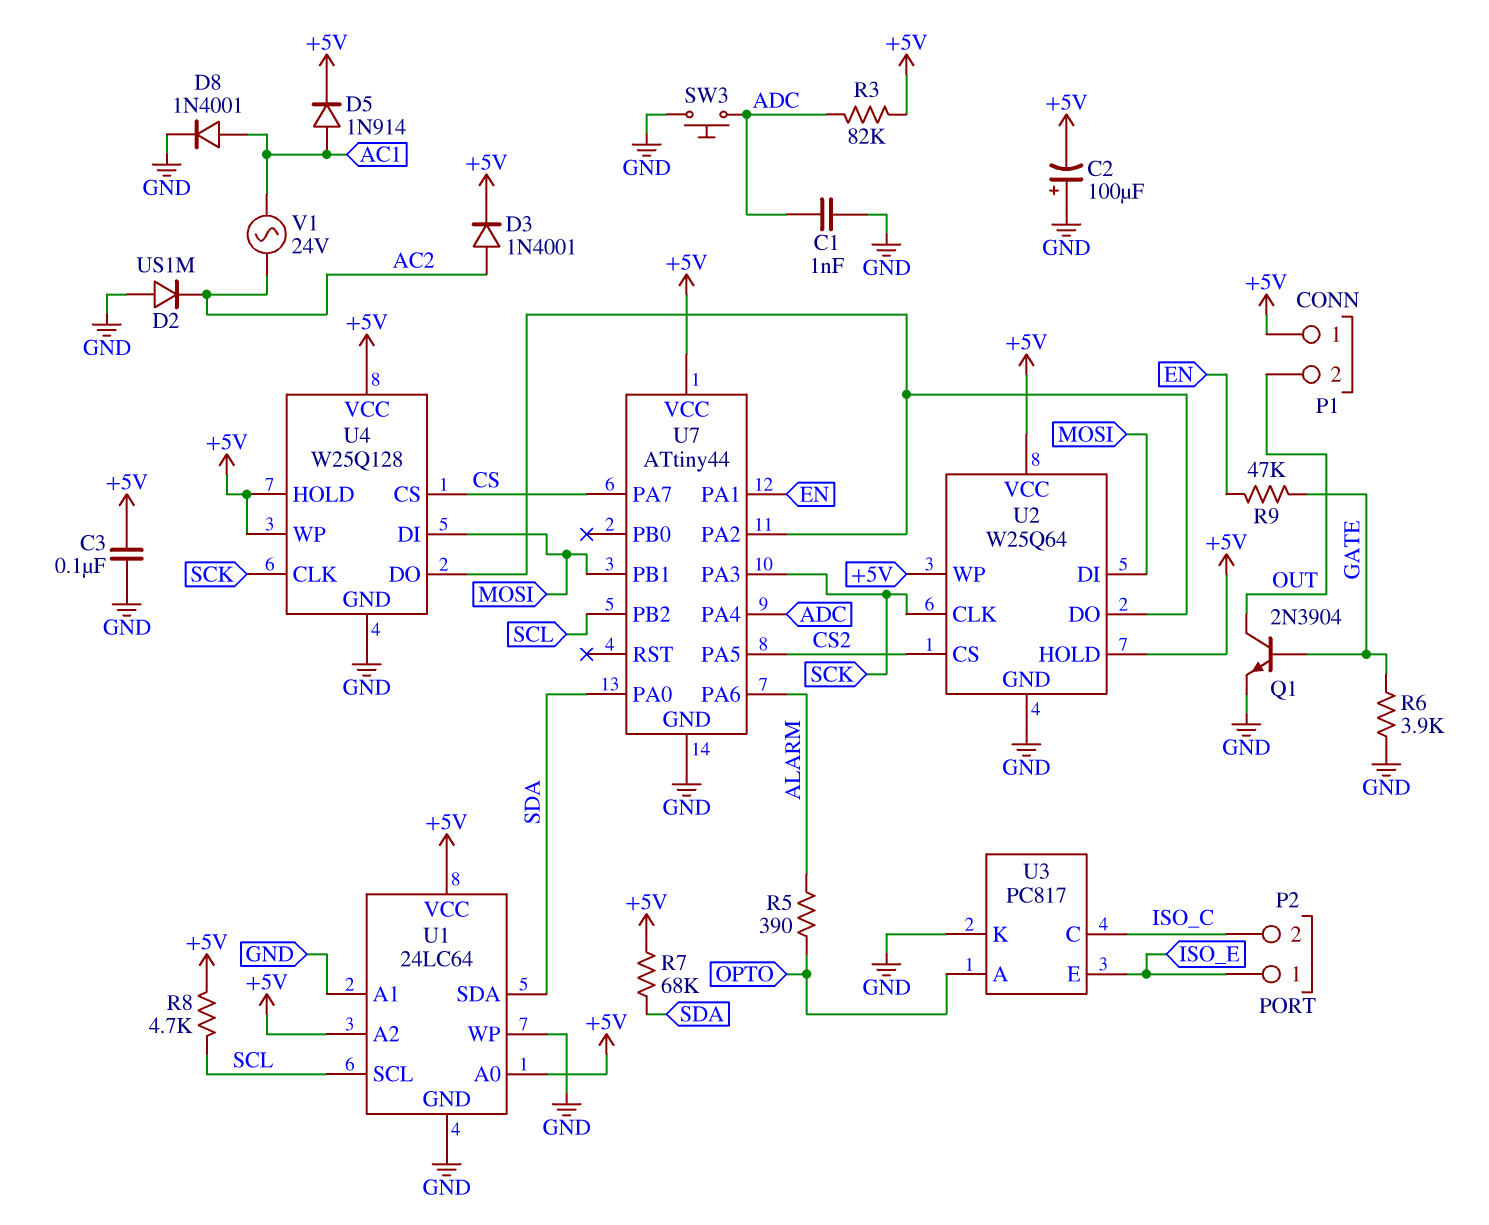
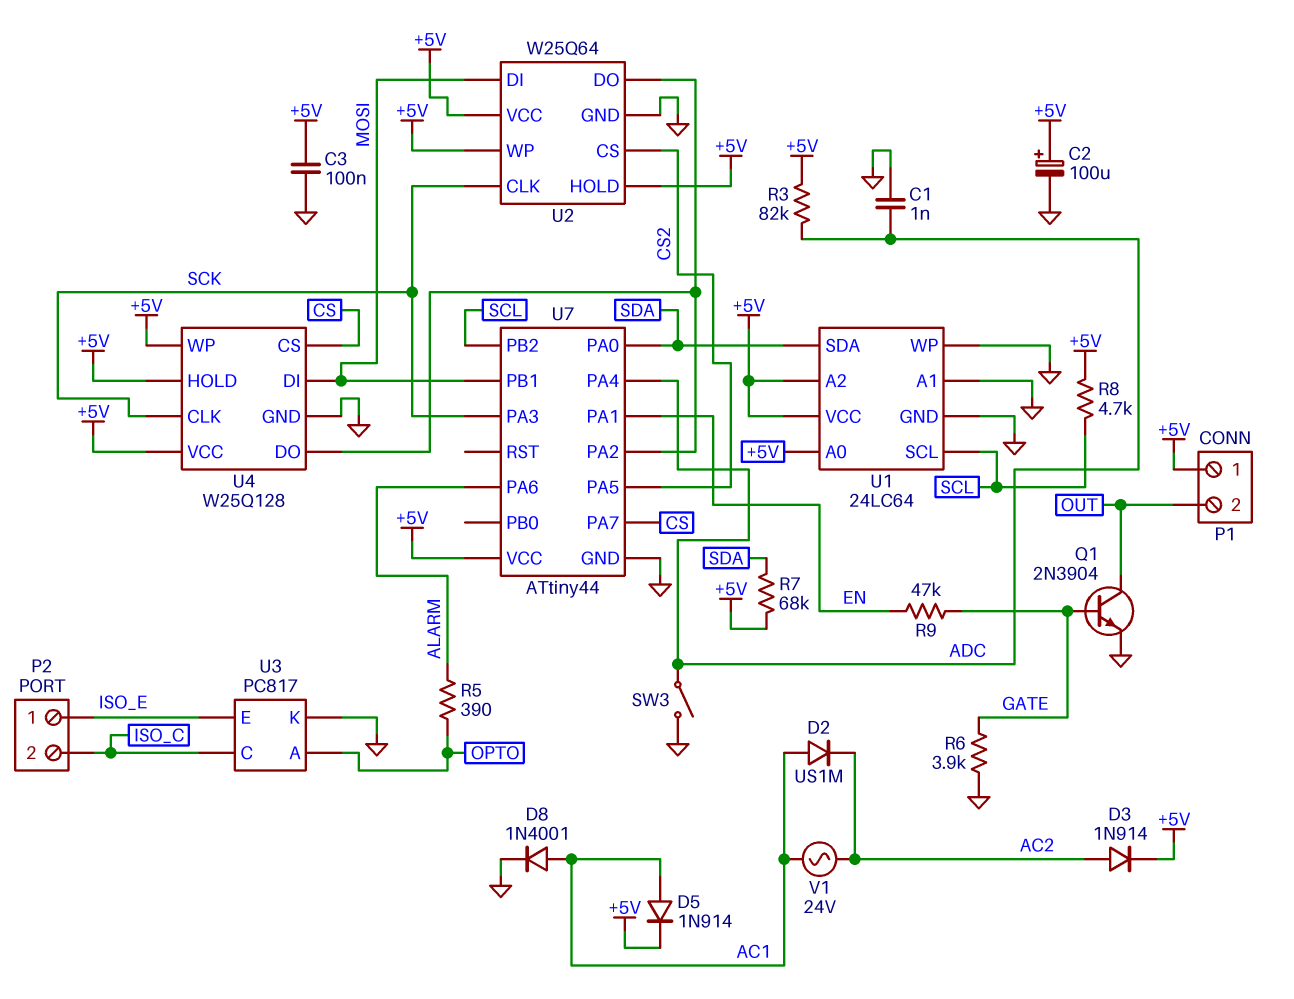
C2: 100uF (plus GND, minus +5V) -> 100uF (plus +5V, minus GND)
D2: diode US1M (A GND, K AC2) -> diode US1M (A AC1, K AC2)
D3: diode 1N4001 (A AC2, K +5V) -> diode 1N914 (A AC2, K +5V)
SW3: button (ADC, GND) -> switch (ADC, GND)

